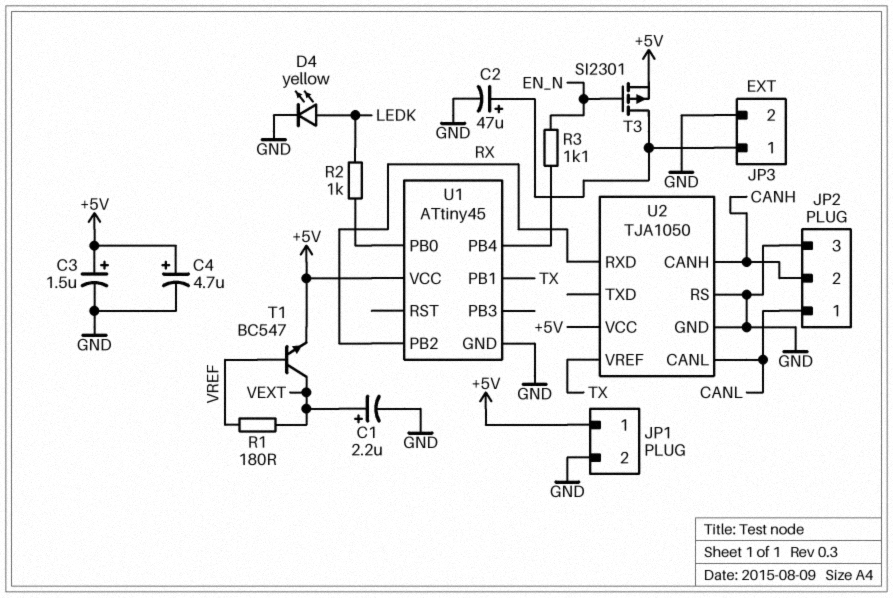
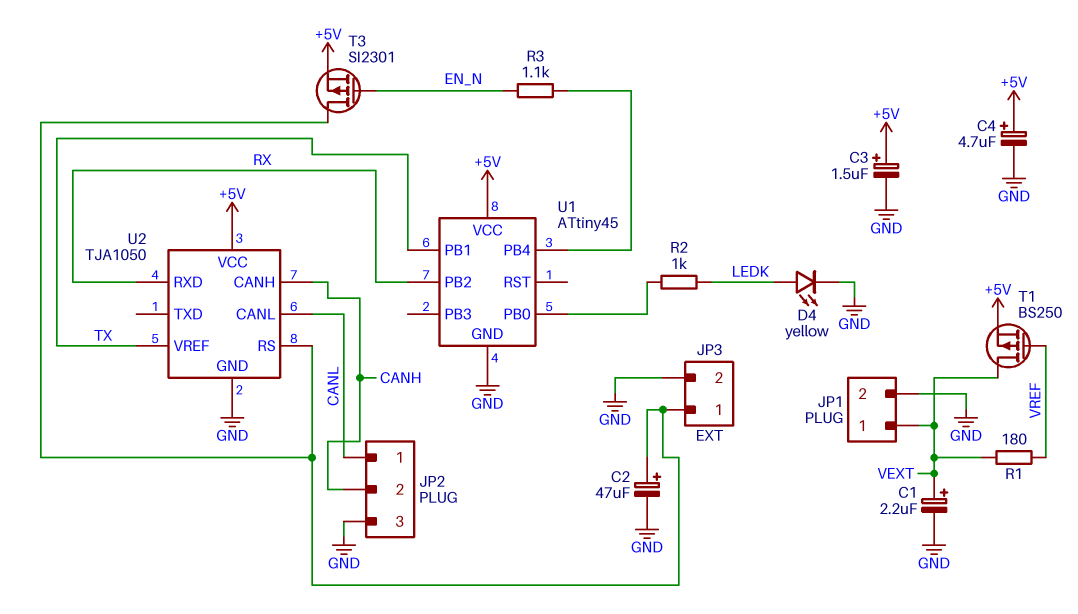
JP1 pin 1: +5V -> VEXT
T1: NPN BC547 (B VREF, C VEXT, E +5V) -> PMOS BS250 (G VREF, D VEXT, S +5V)
U2 pin RS: GND -> JP3/1

